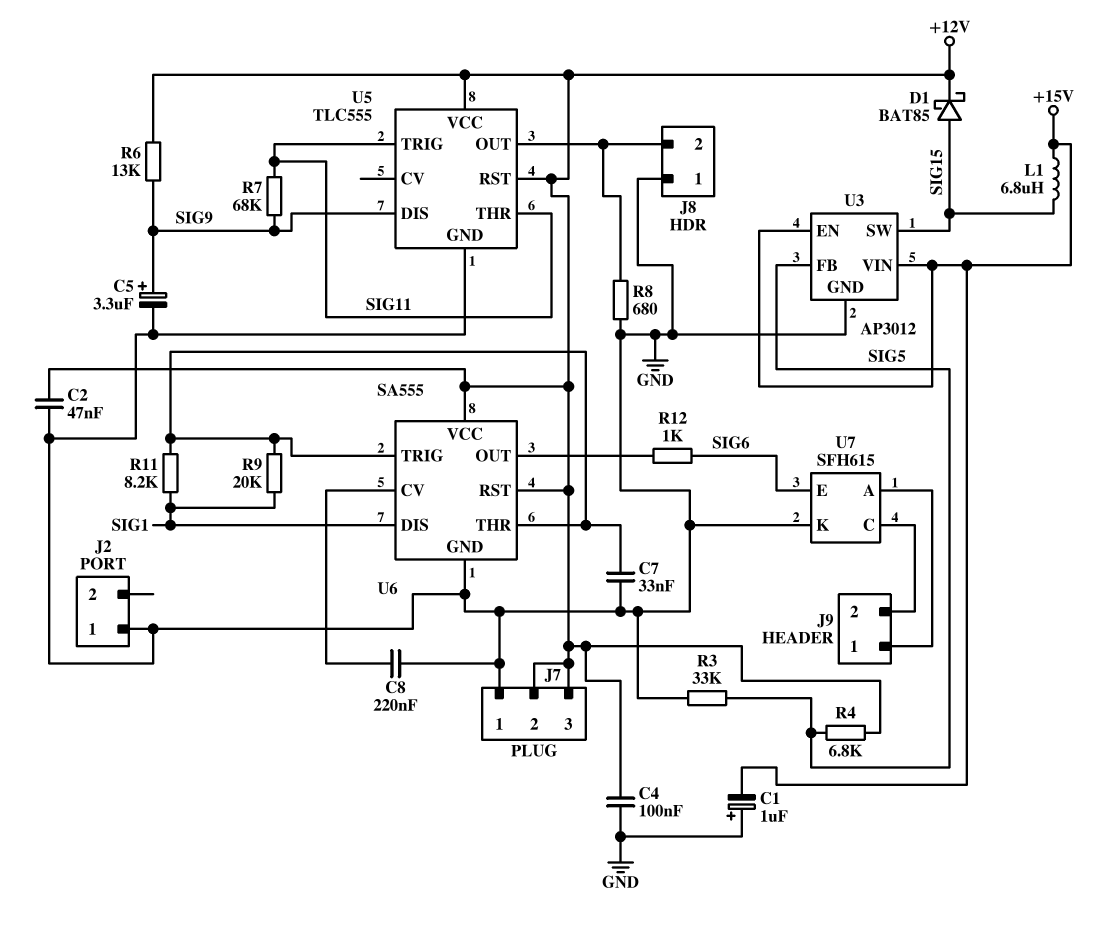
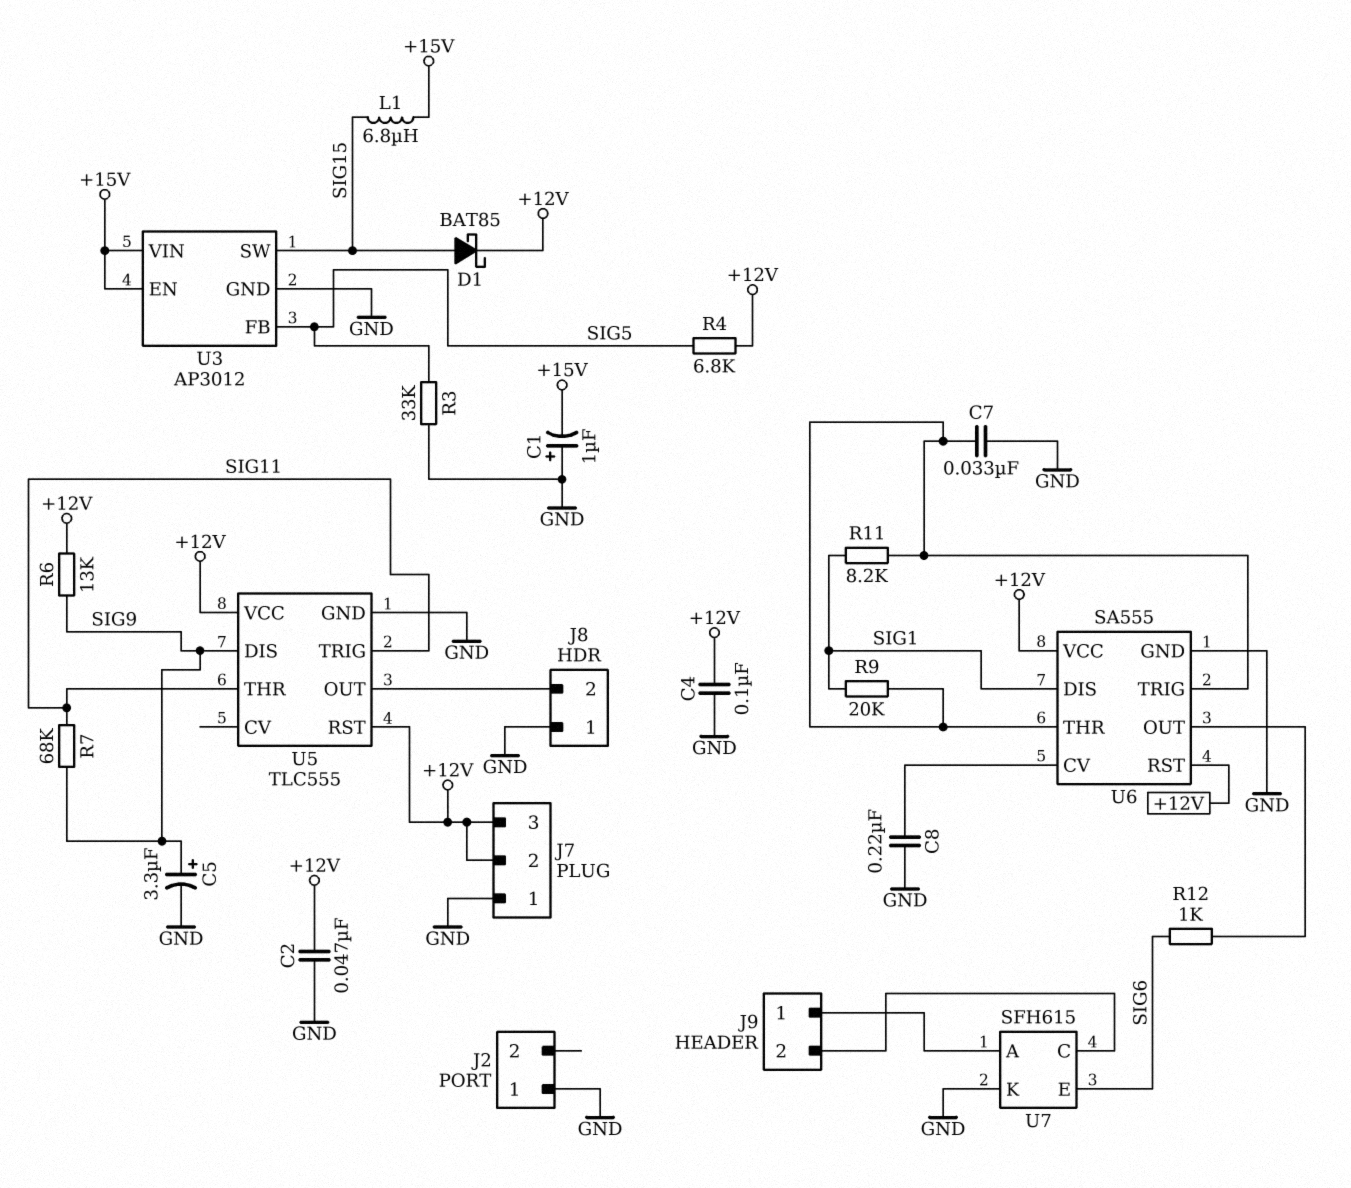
R8: 680 (GND, J8/2) -> none

